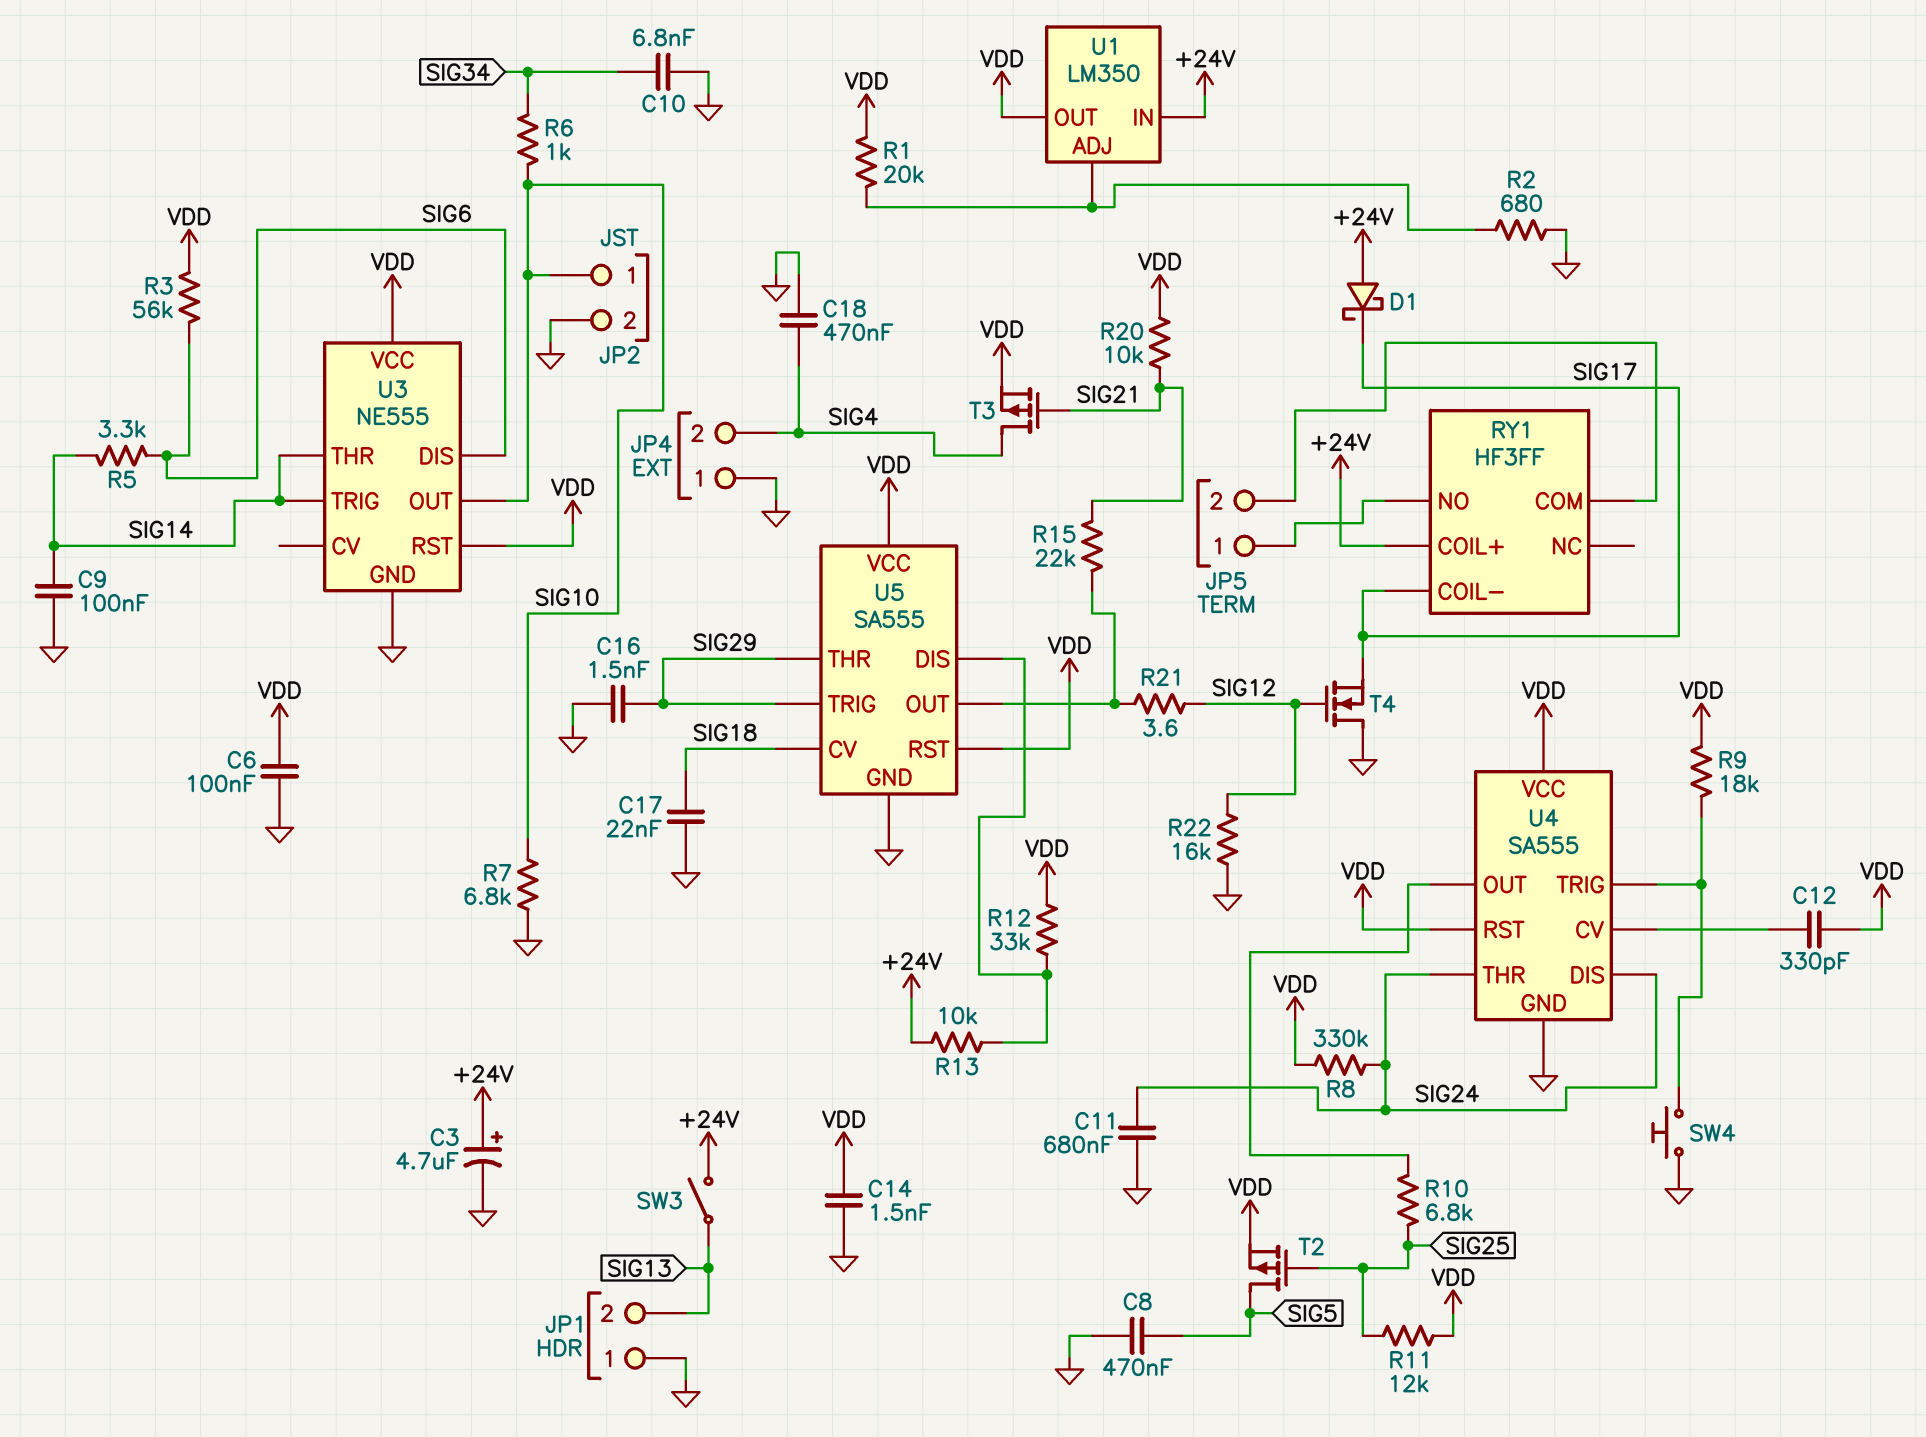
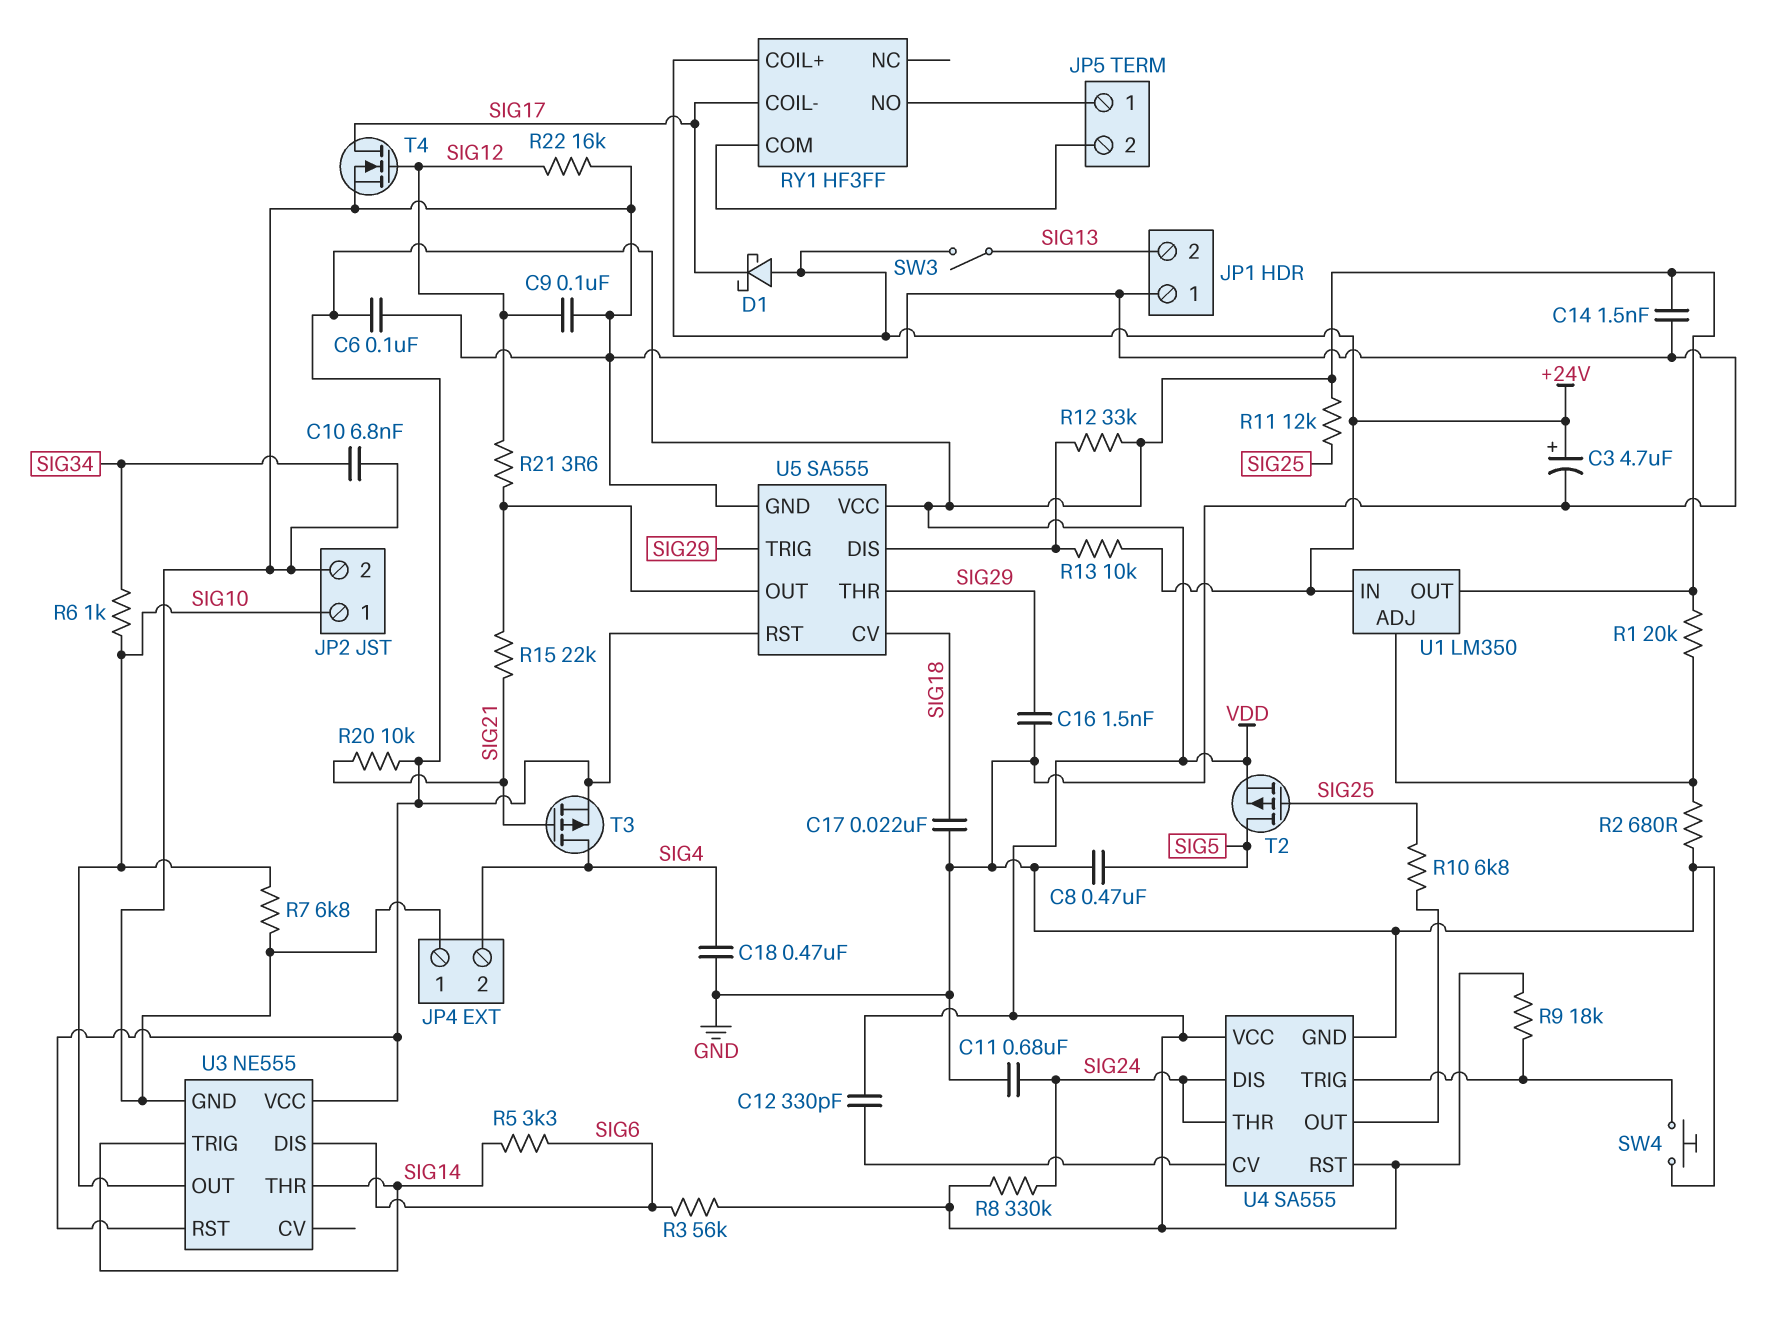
C9: 100nF (GND, SIG14) -> 100nF (GND, SIG12)
T4: NMOS (G SIG12, D GND, S SIG17) -> NMOS (G SIG12, D SIG17, S GND)

